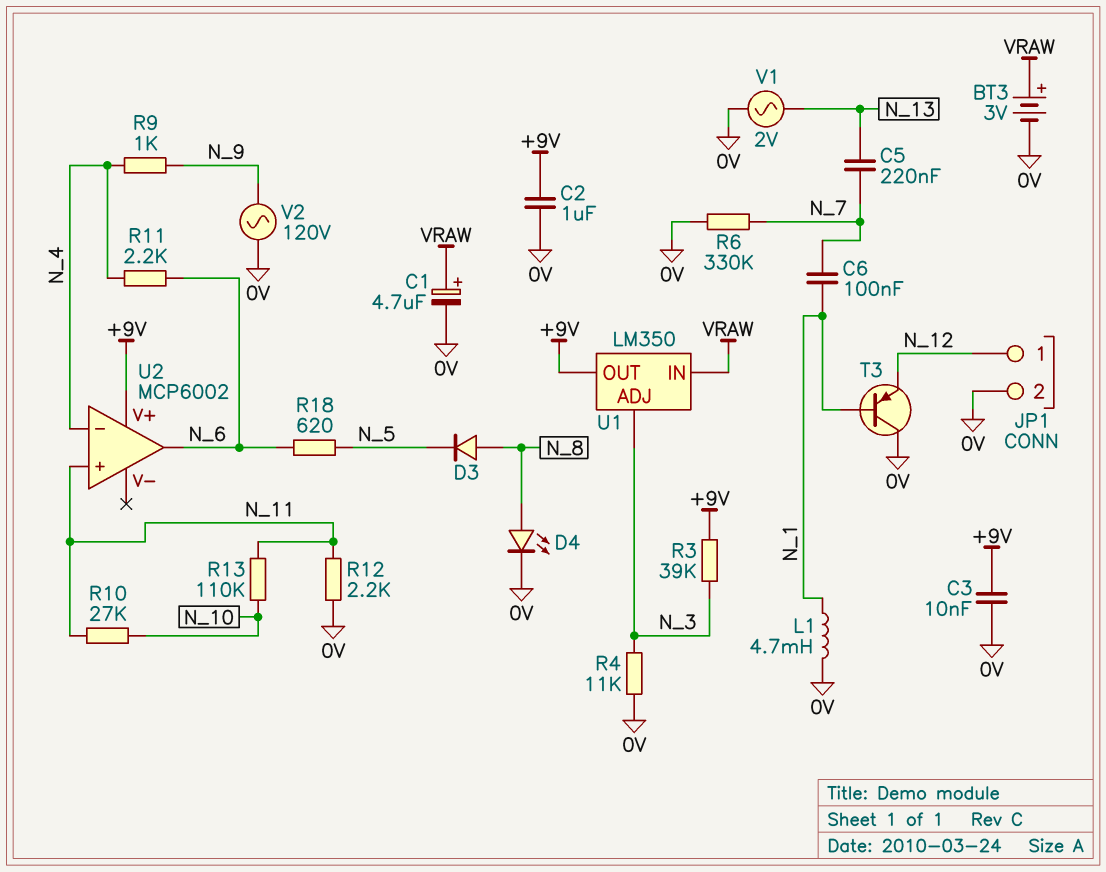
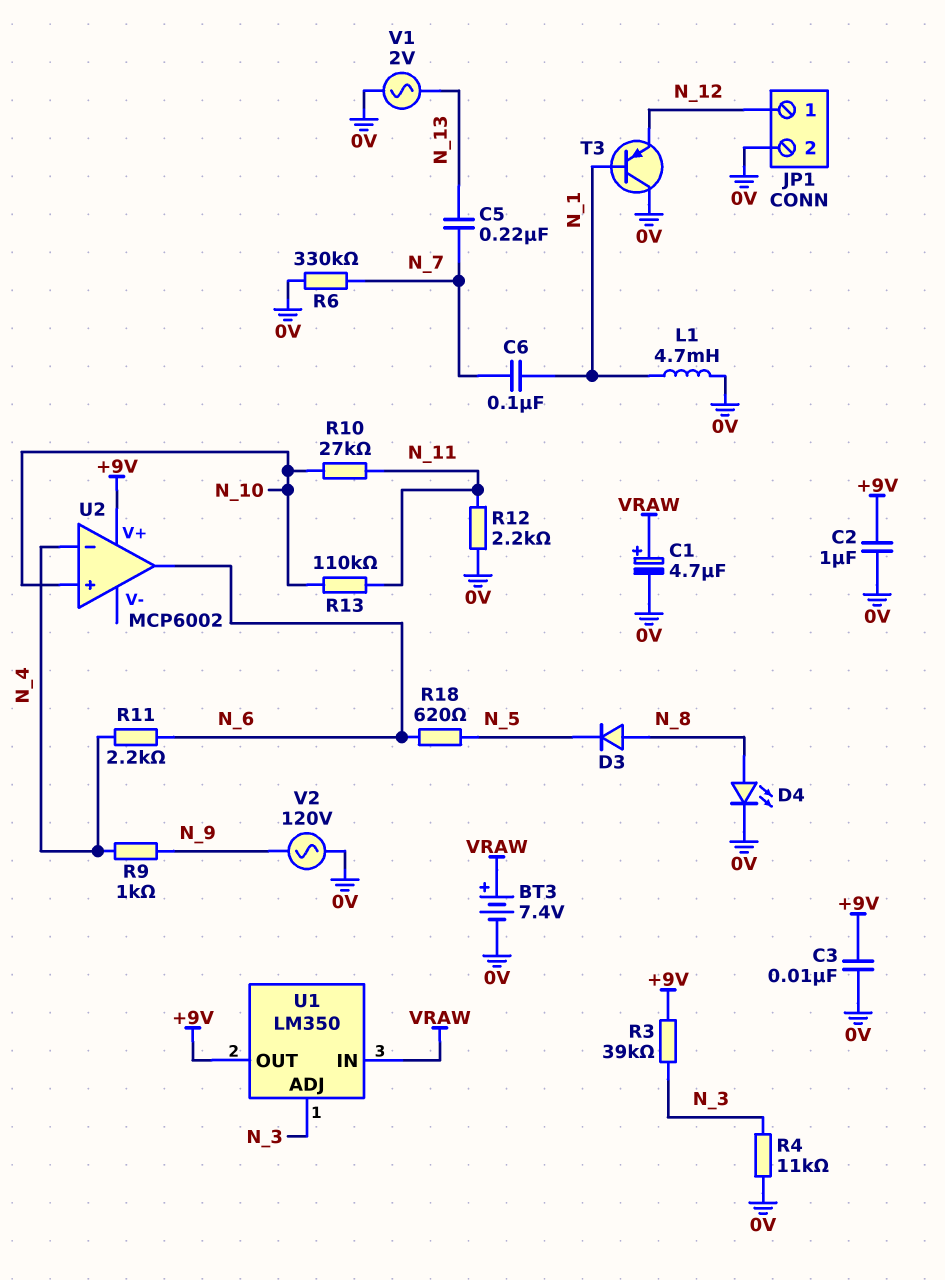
BT3: 3V (plus VRAW, minus 0V) -> 7.4V (plus VRAW, minus 0V)
U2 pin in+: N_11 -> N_10

